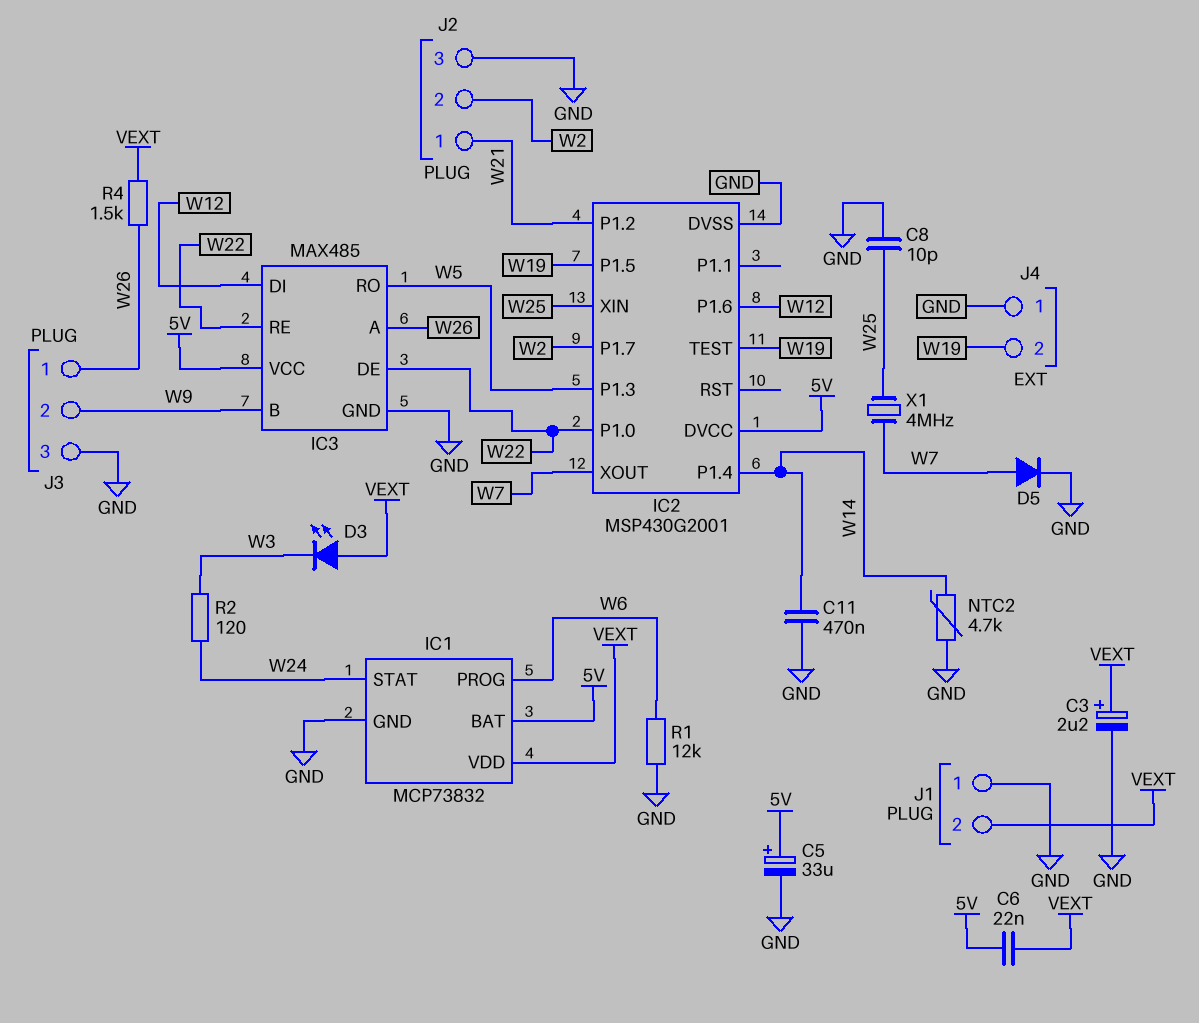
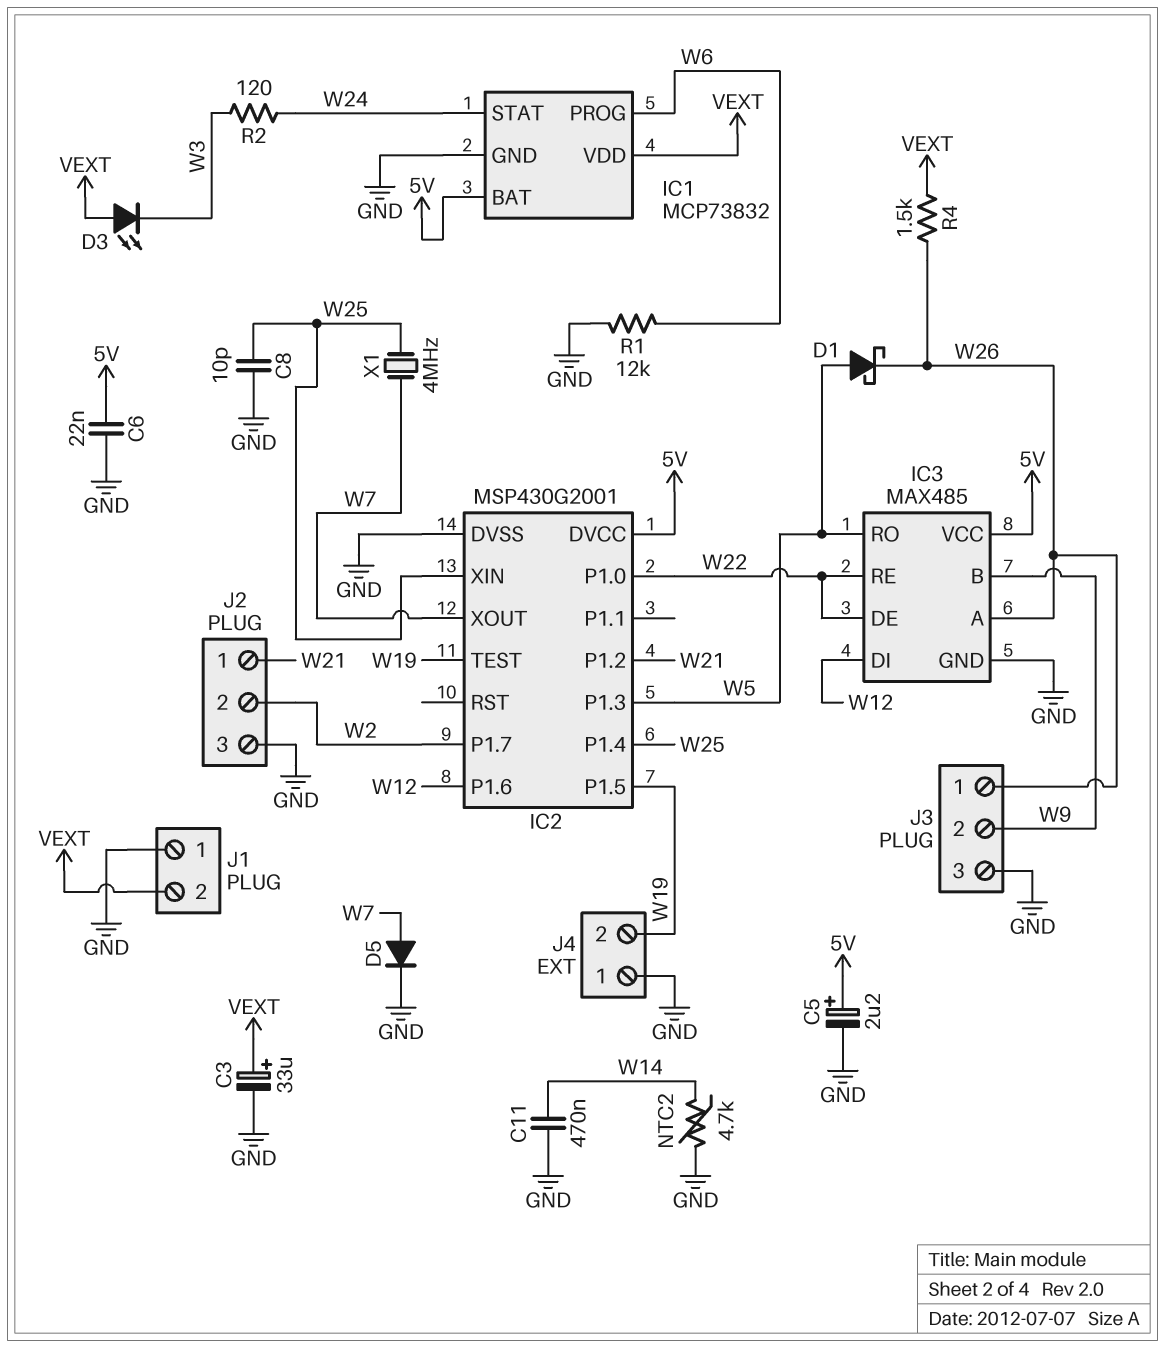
C3: 2.2uF (plus VEXT, minus GND) -> 33uF (plus VEXT, minus GND)
C5: 33uF (plus 5V, minus GND) -> 2.2uF (plus 5V, minus GND)
C6: 22nF (5V, VEXT) -> 22nF (5V, GND)
D1: none -> schottky (A W5, K W26)
IC2 pin P1.4: W14 -> W25

